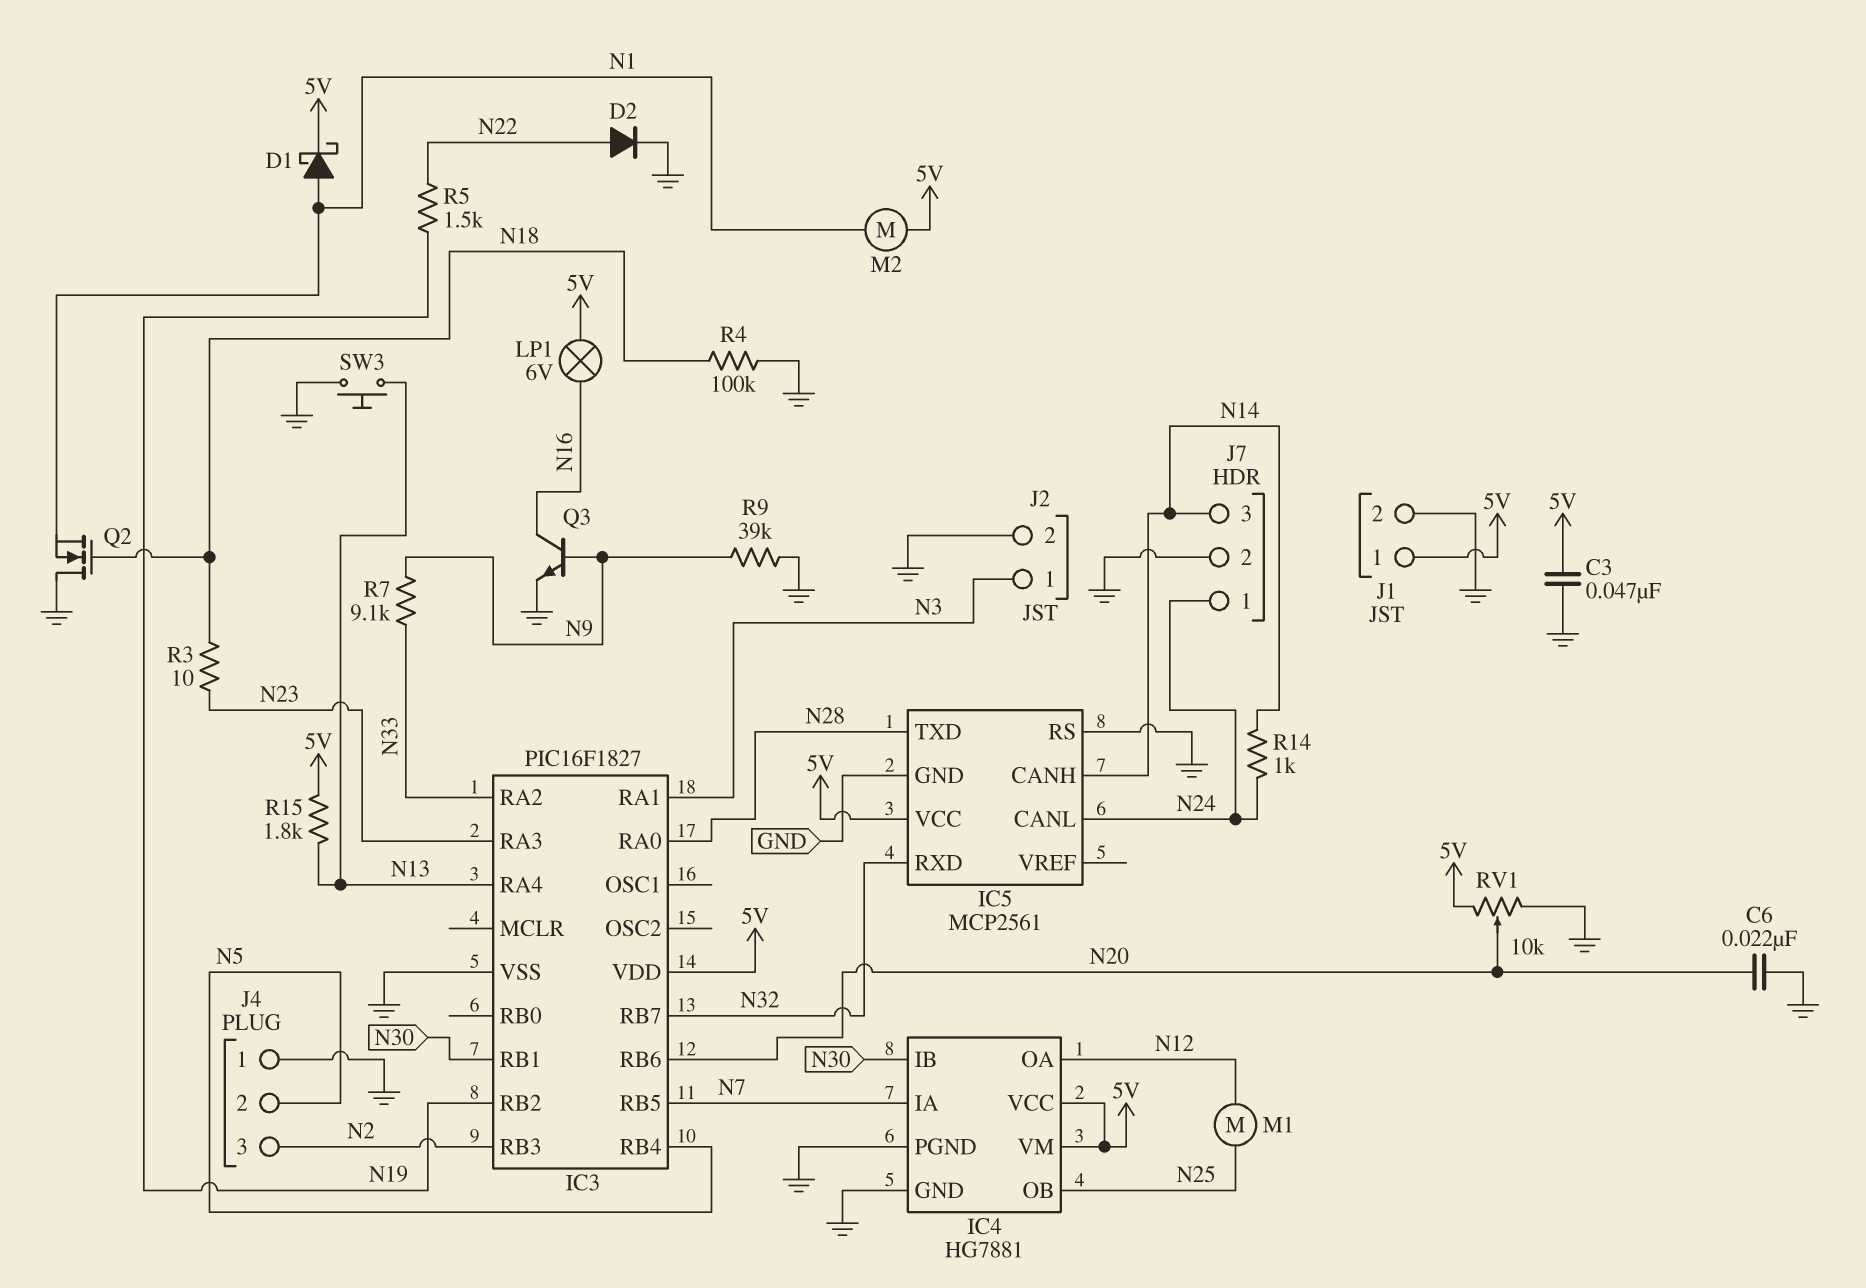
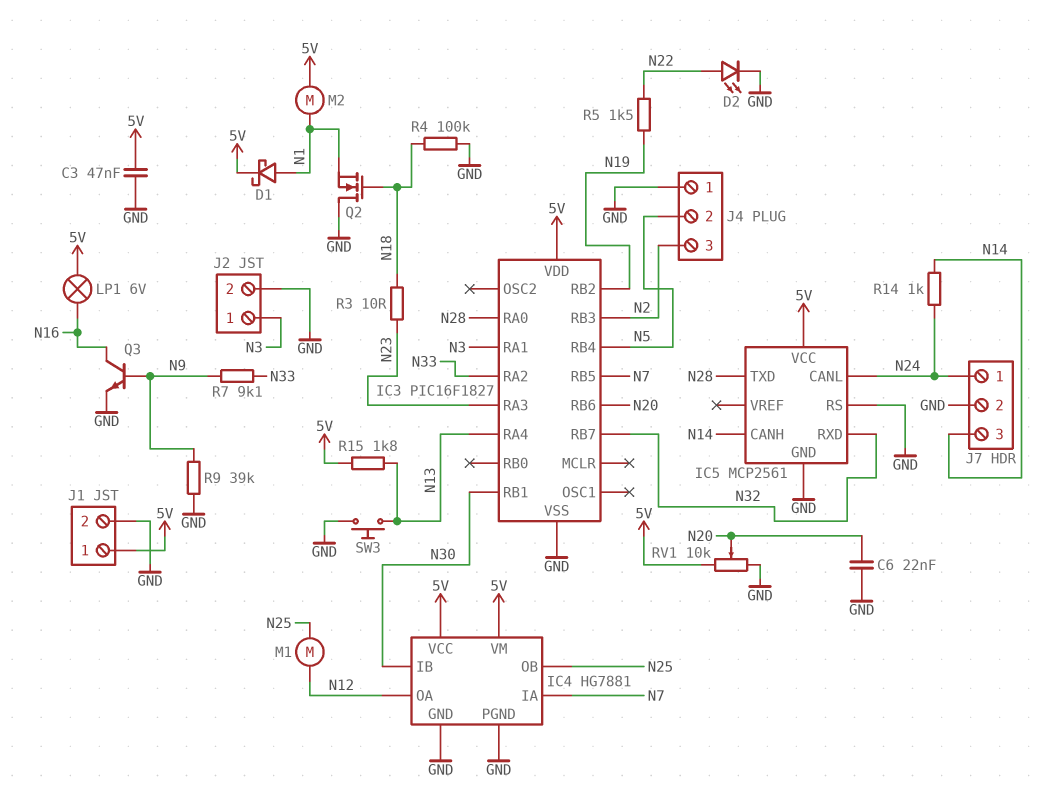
D2: diode (A N22, K GND) -> LED (A N22, K GND)

